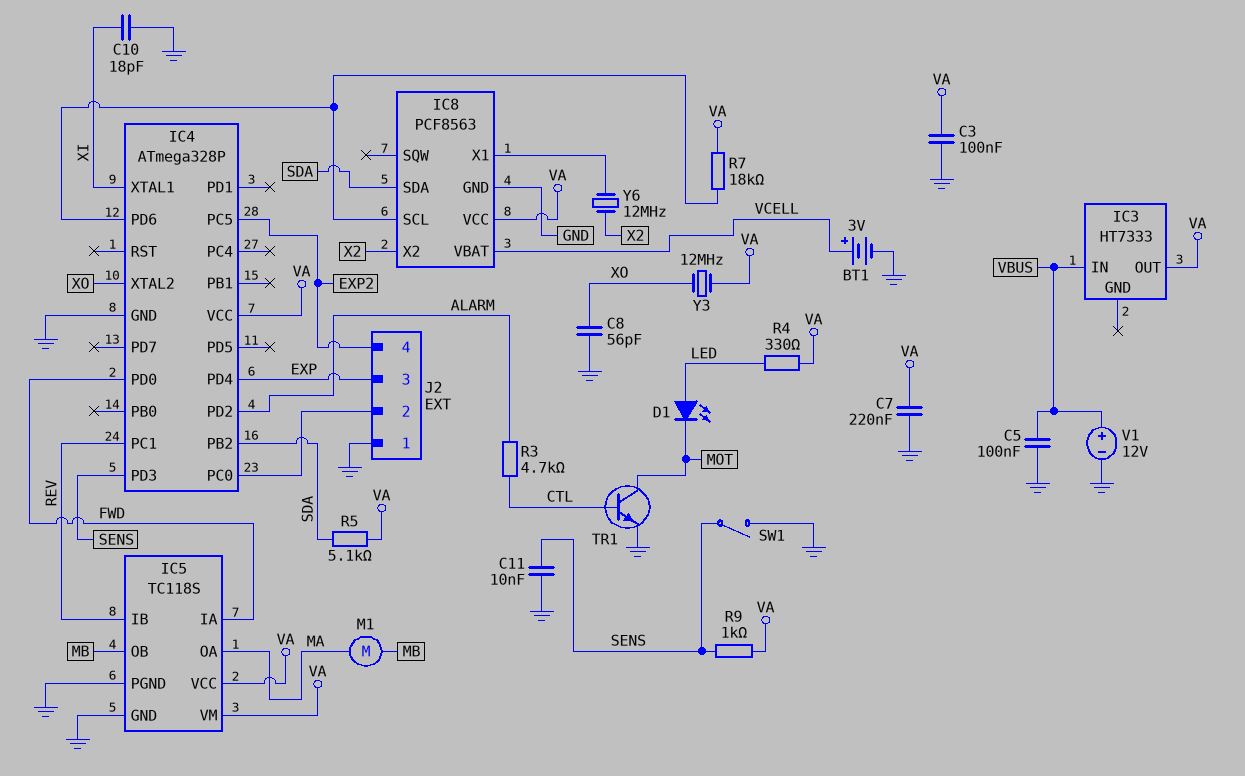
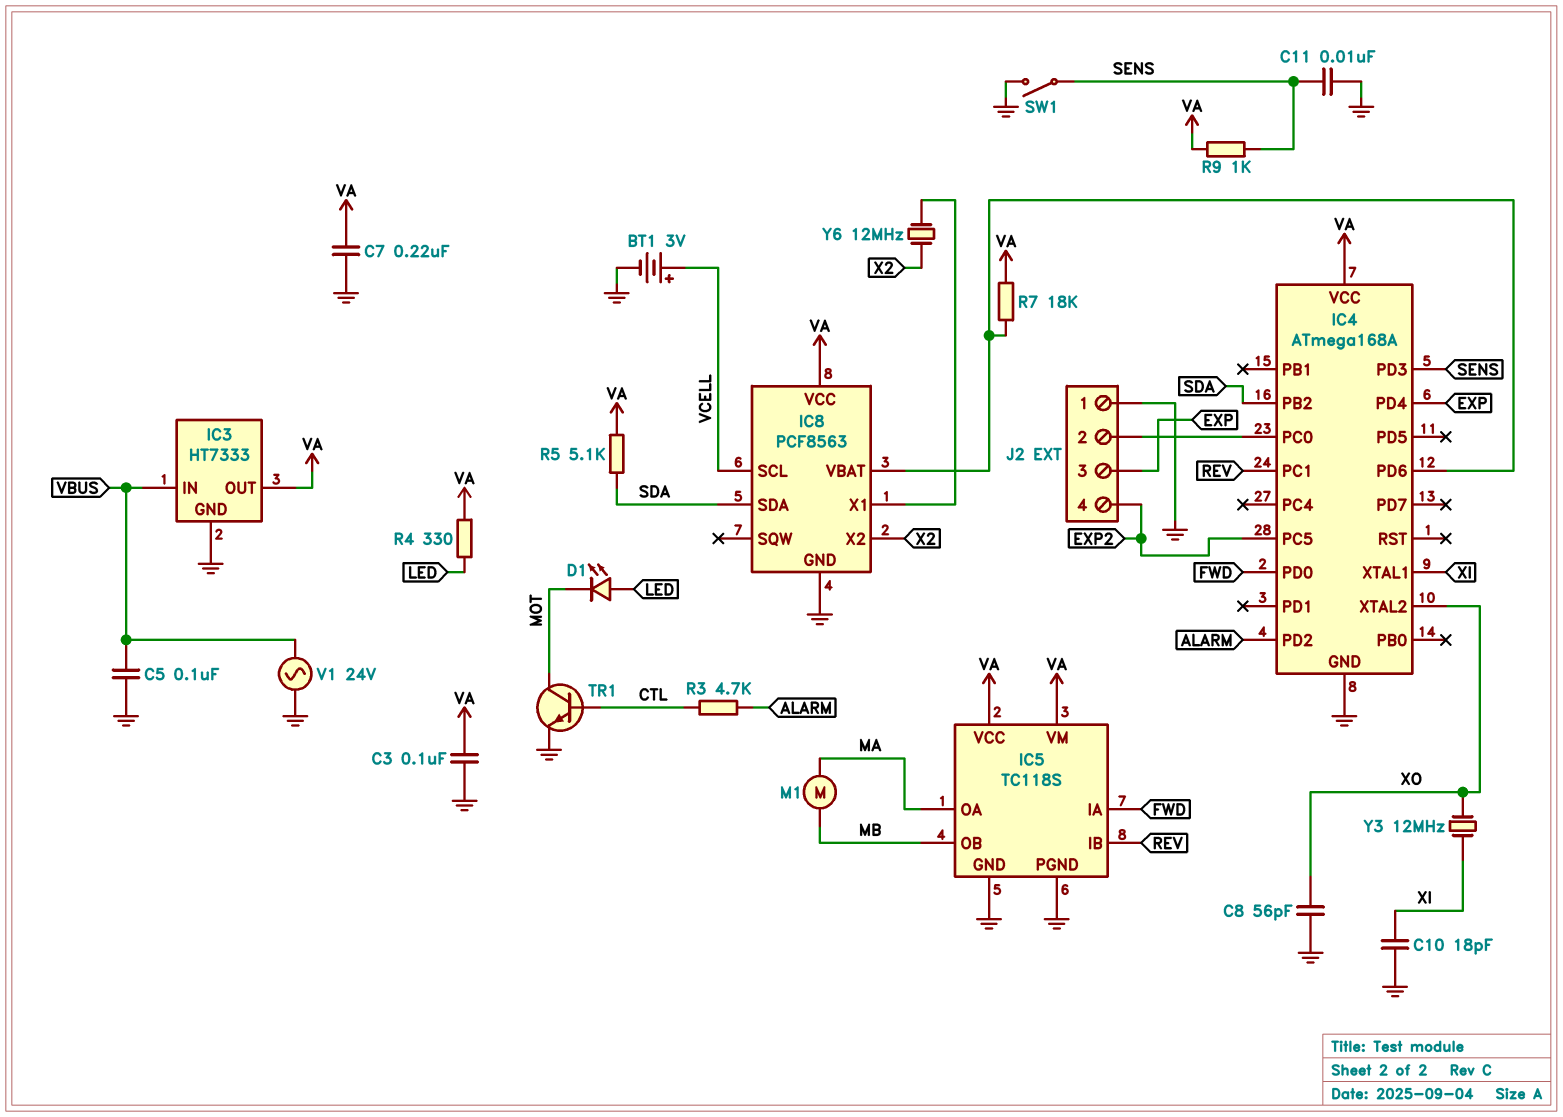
IC3 pin GND: none -> GND
IC4: ATmega328P -> ATmega168A
IC8 pin SCL: IC4/PD6 -> VCELL
IC8 pin VBAT: VCELL -> IC4/PD6
V1: 12V (plus VBUS, minus GND) -> AC 24V (GND, VBUS)
Y3: 12MHz (VA, XO) -> 12MHz (XI, XO)

